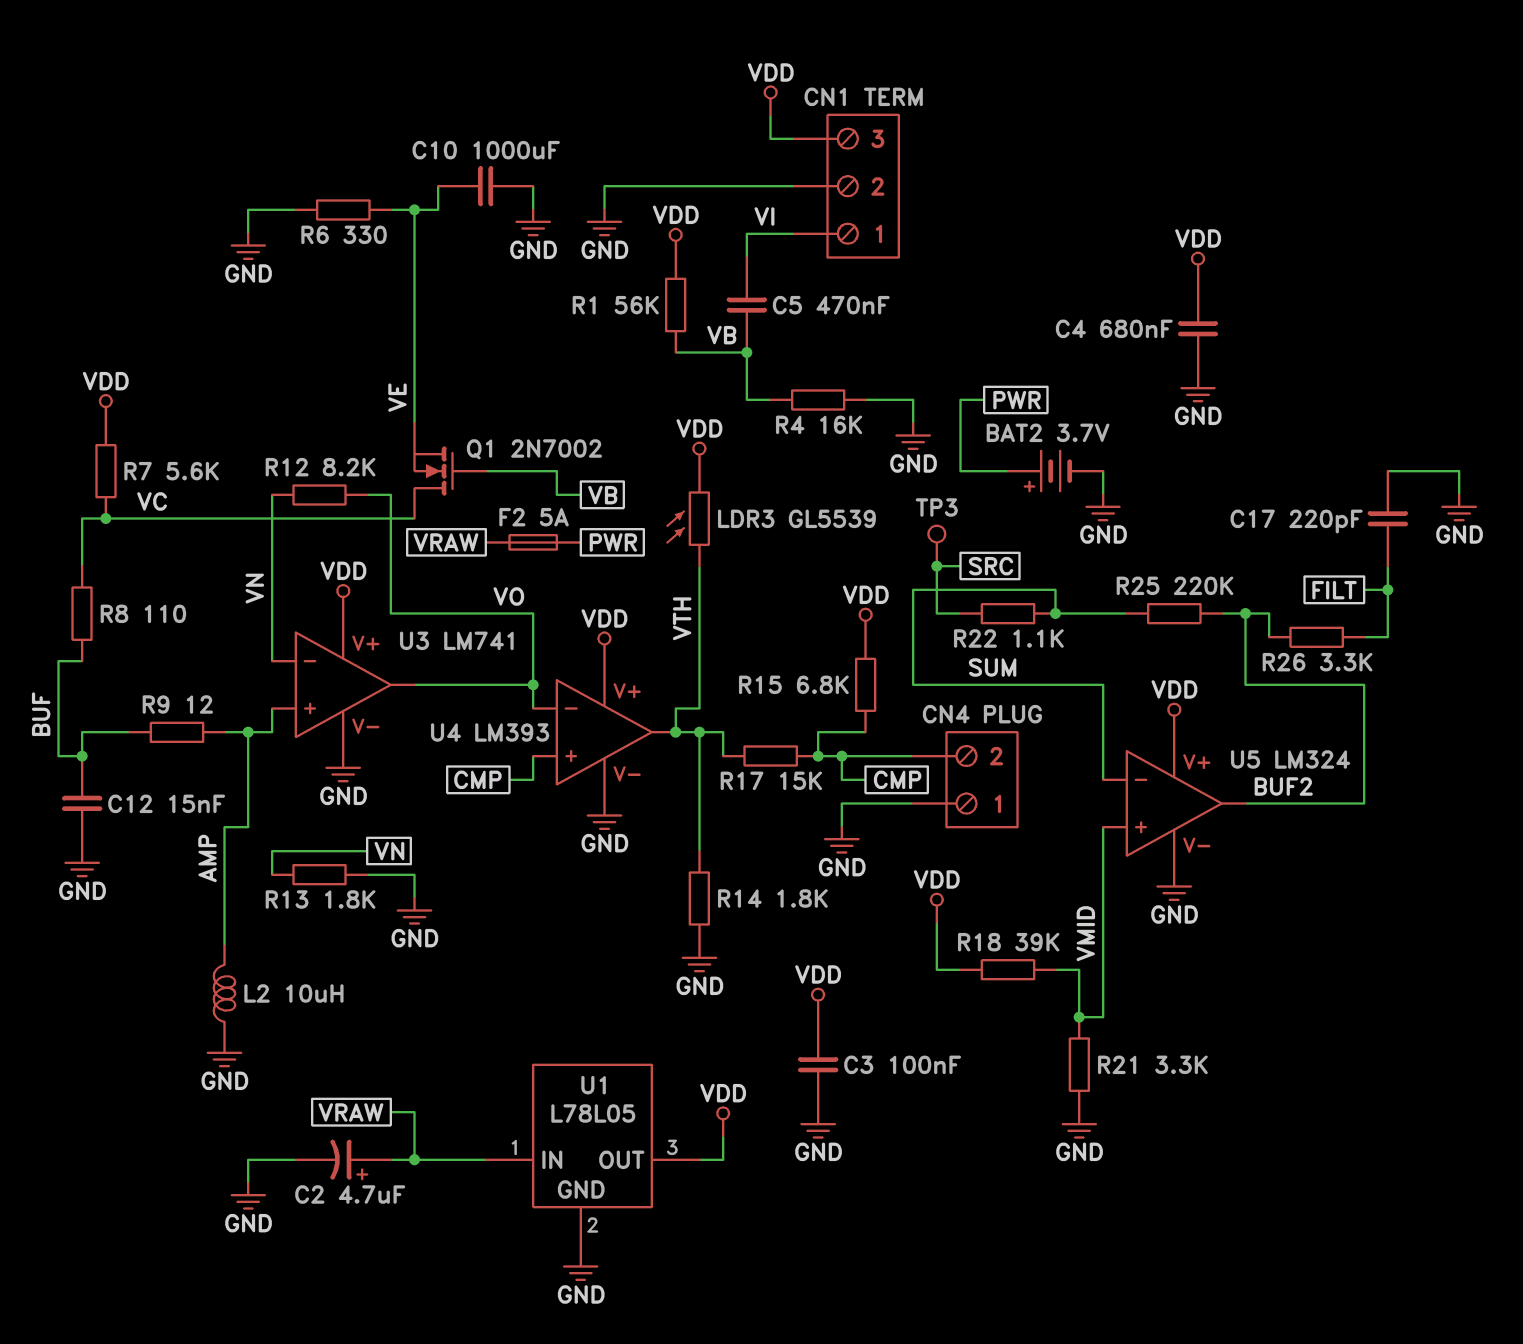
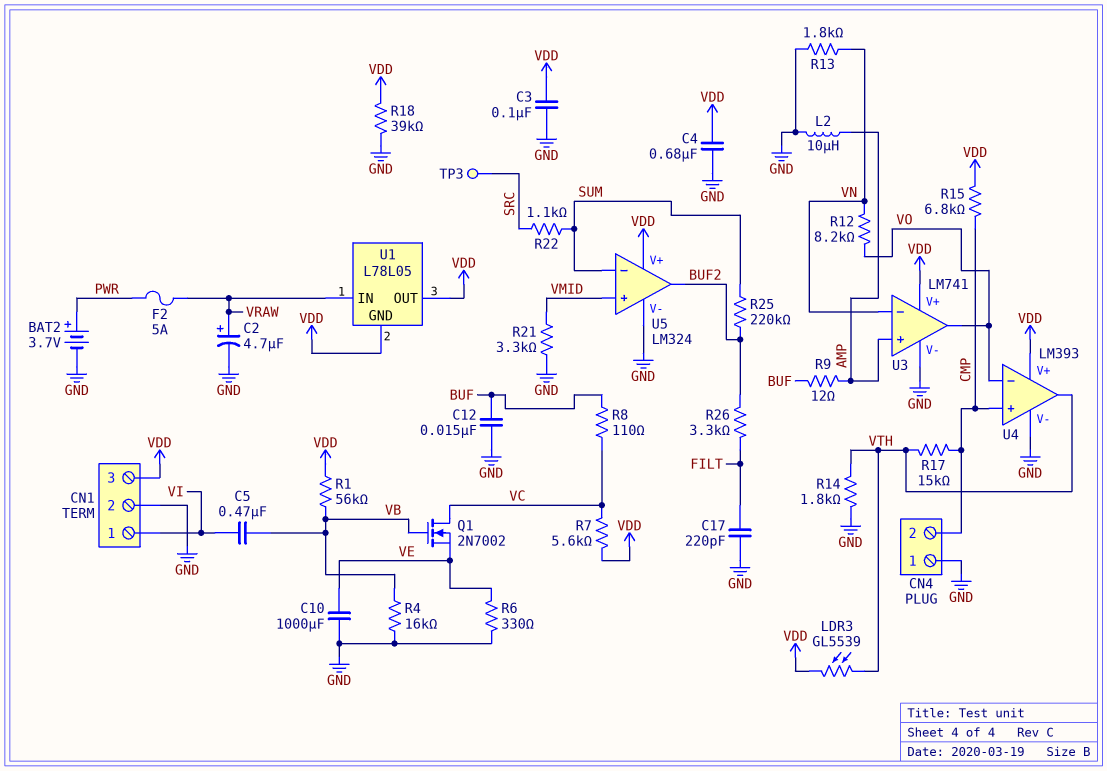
R18: 39k (VDD, VMID) -> 39k (GND, VDD)
U1 pin GND: GND -> VDD

